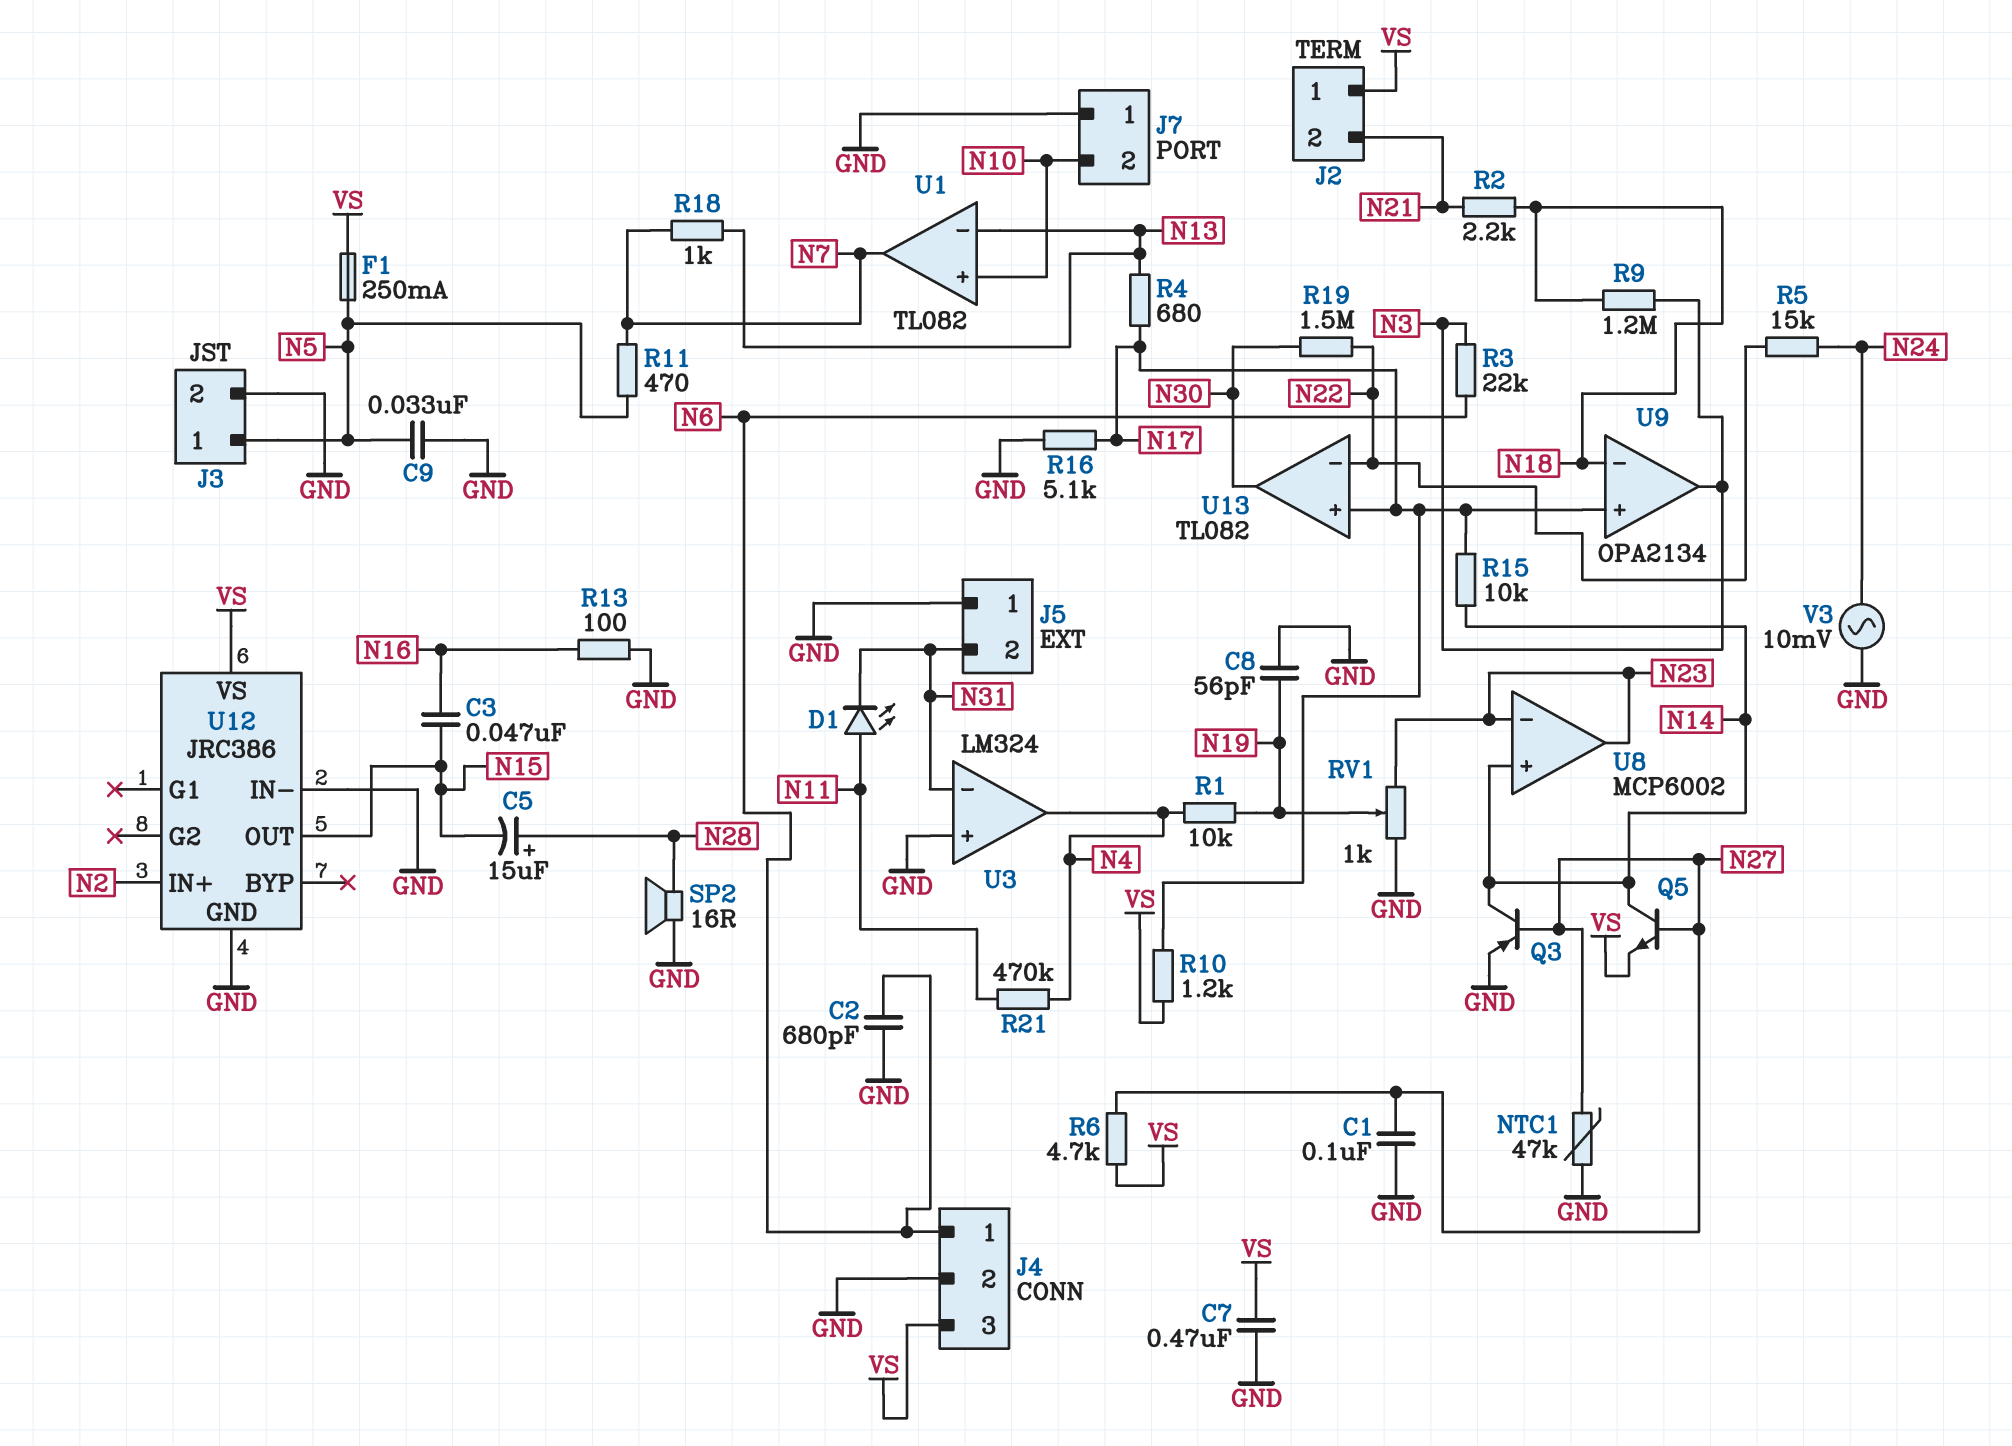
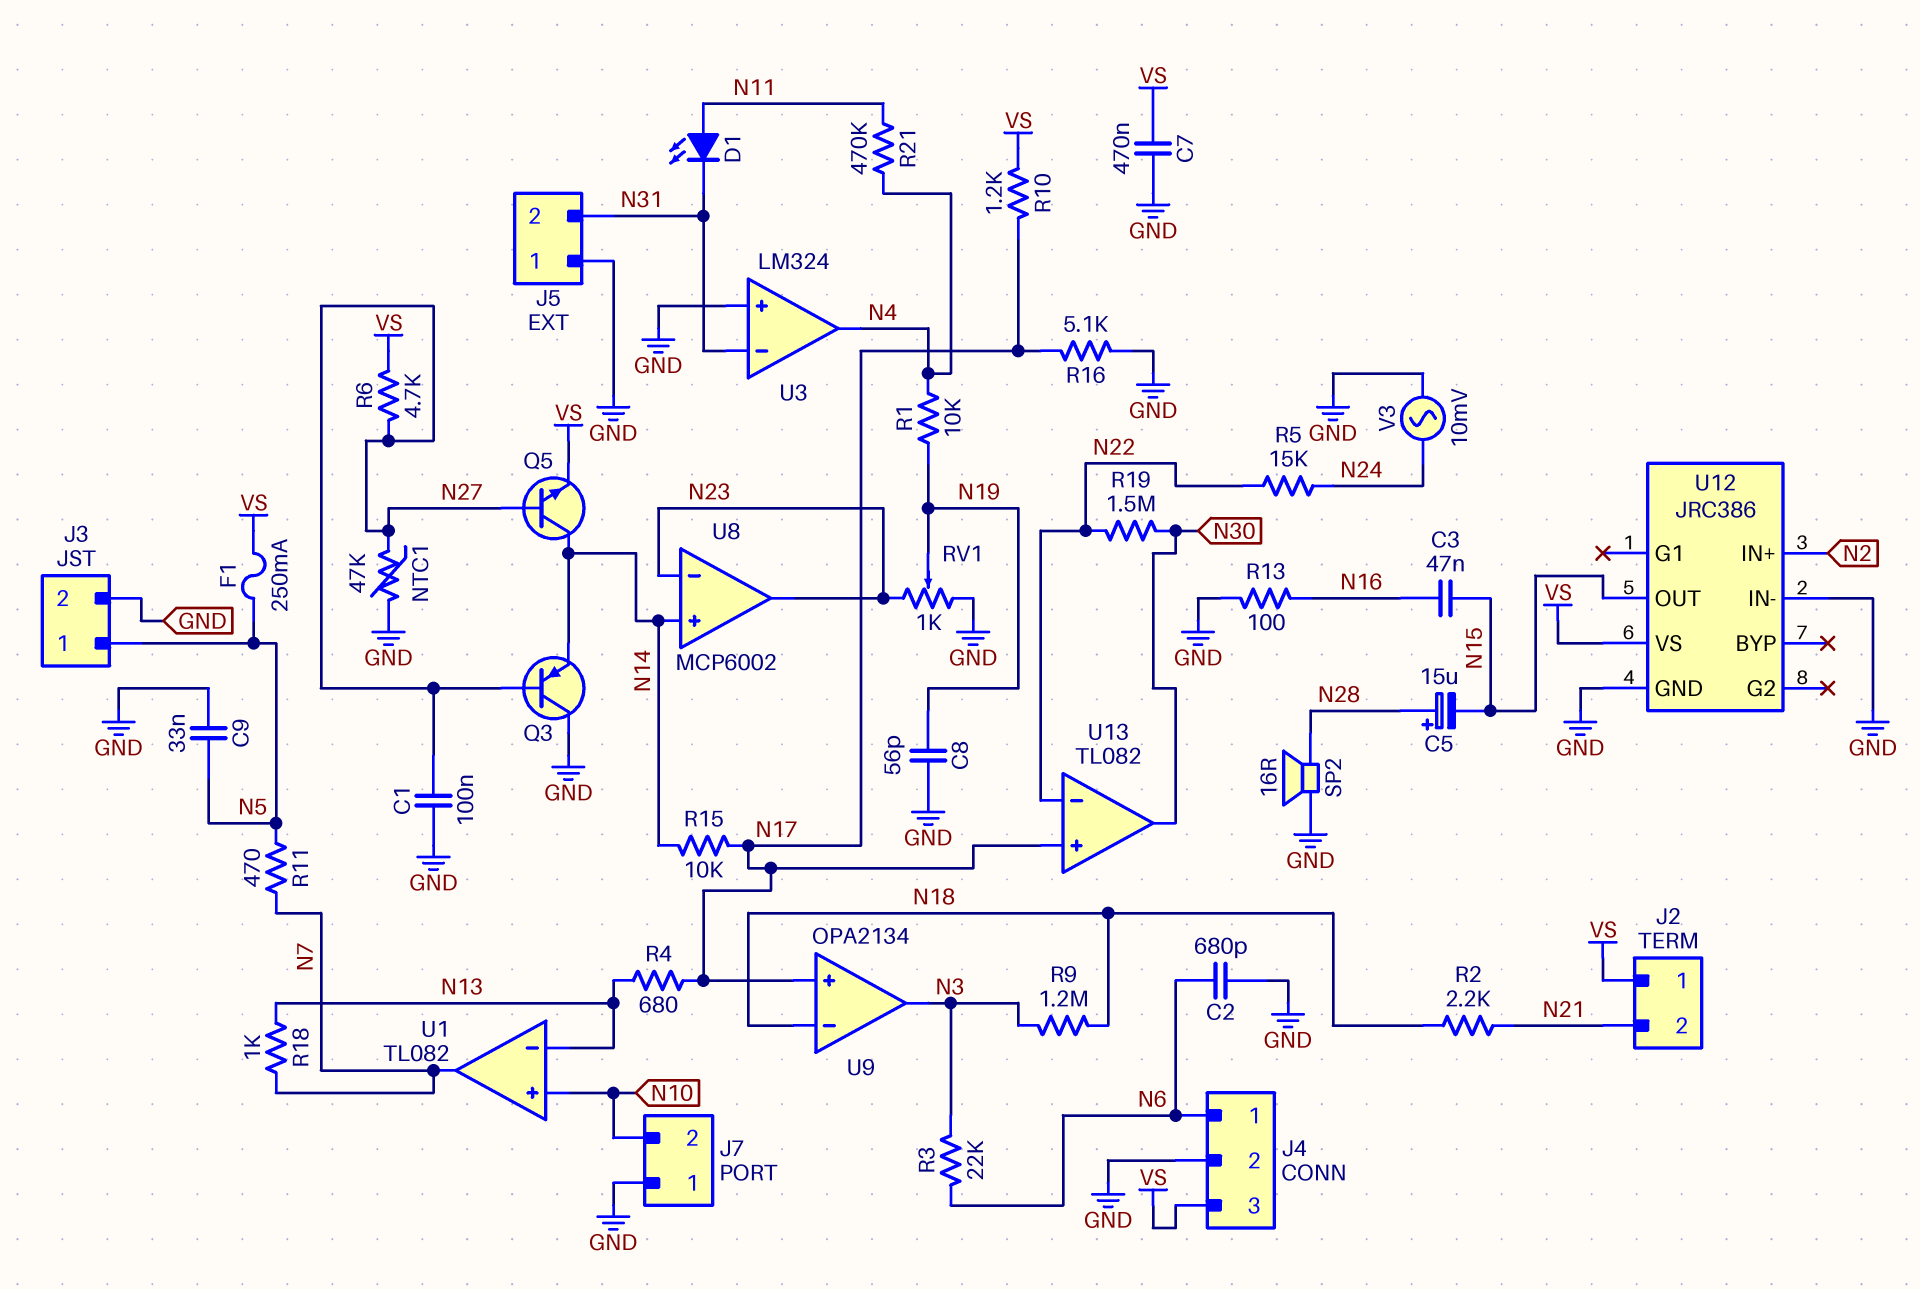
Q3: PNP (B N27, C N14, E GND) -> PNP (B N27, C GND, E N14)

